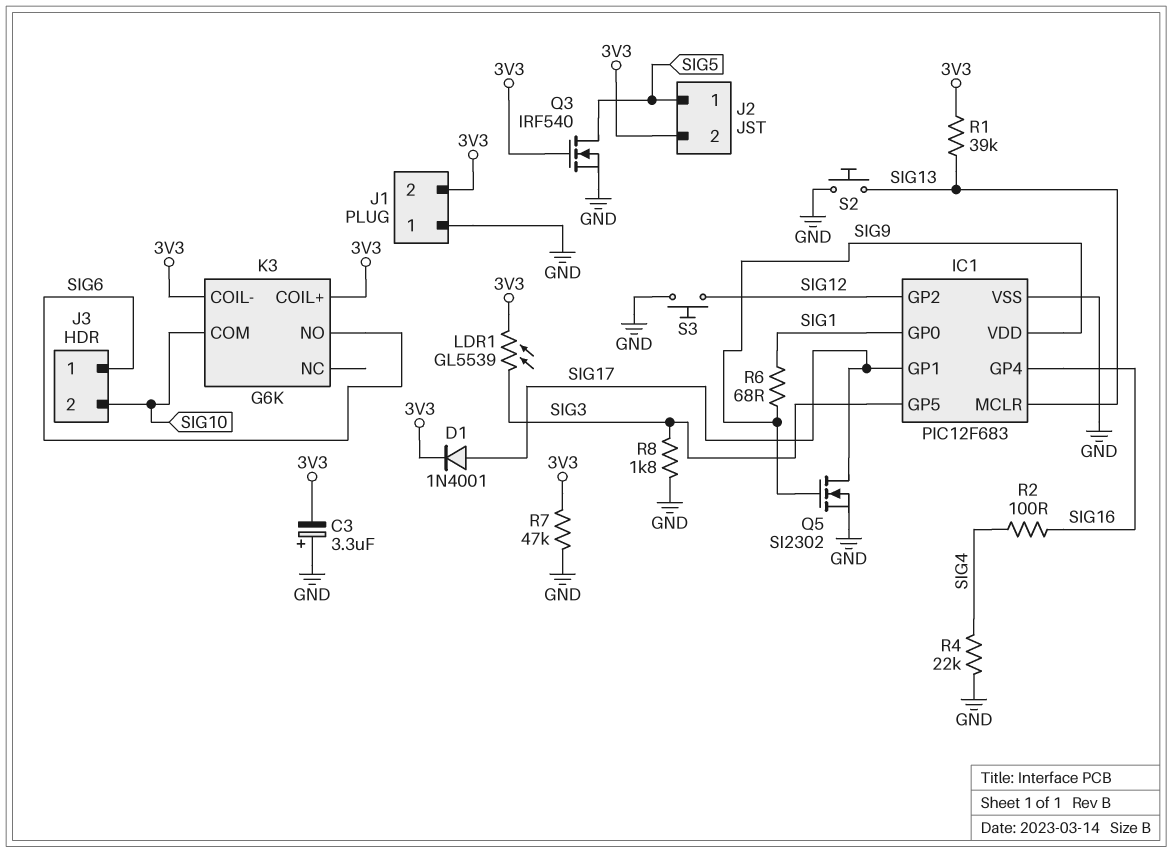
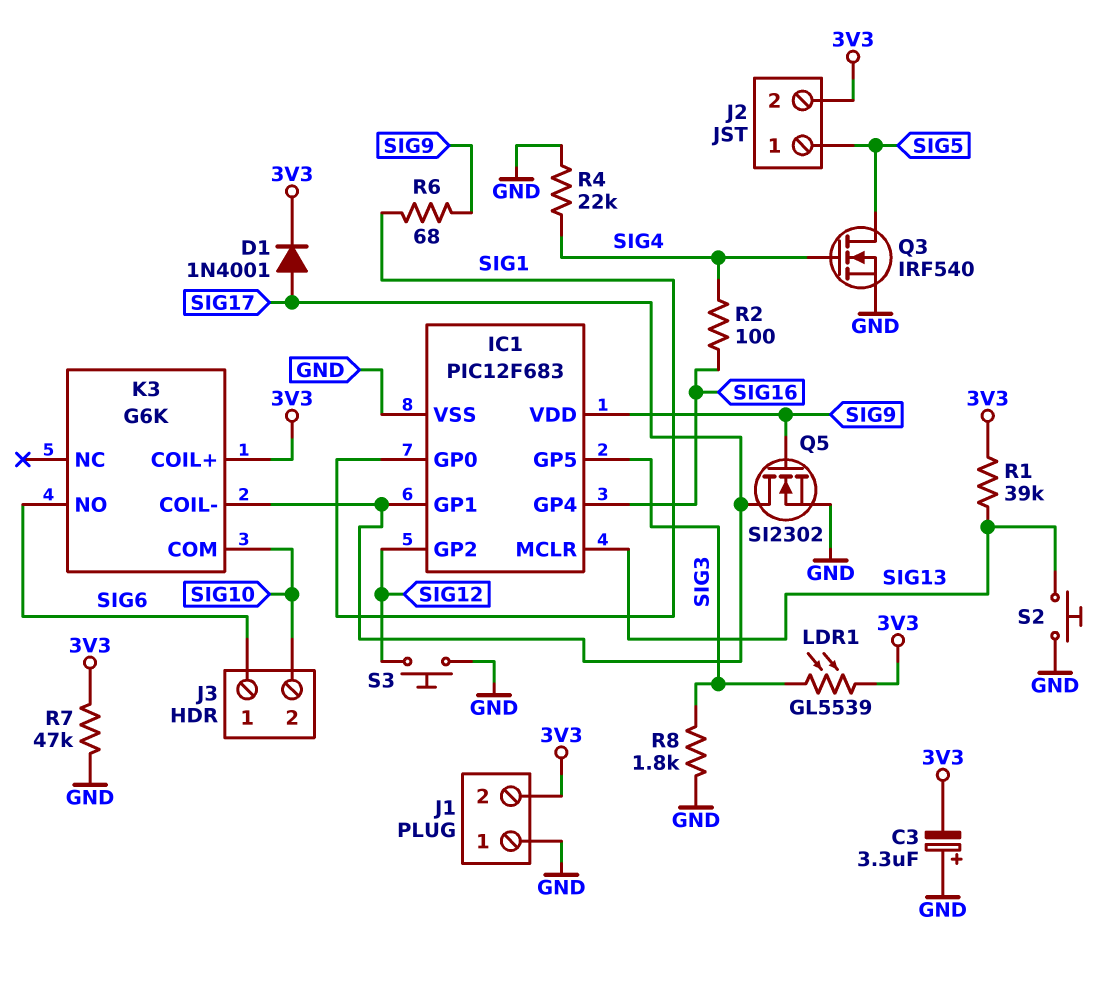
K3 pin COIL-: 3V3 -> SIG17
Q3: NMOS IRF540 (G 3V3, D SIG5, S GND) -> NMOS IRF540 (G SIG4, D SIG5, S GND)

